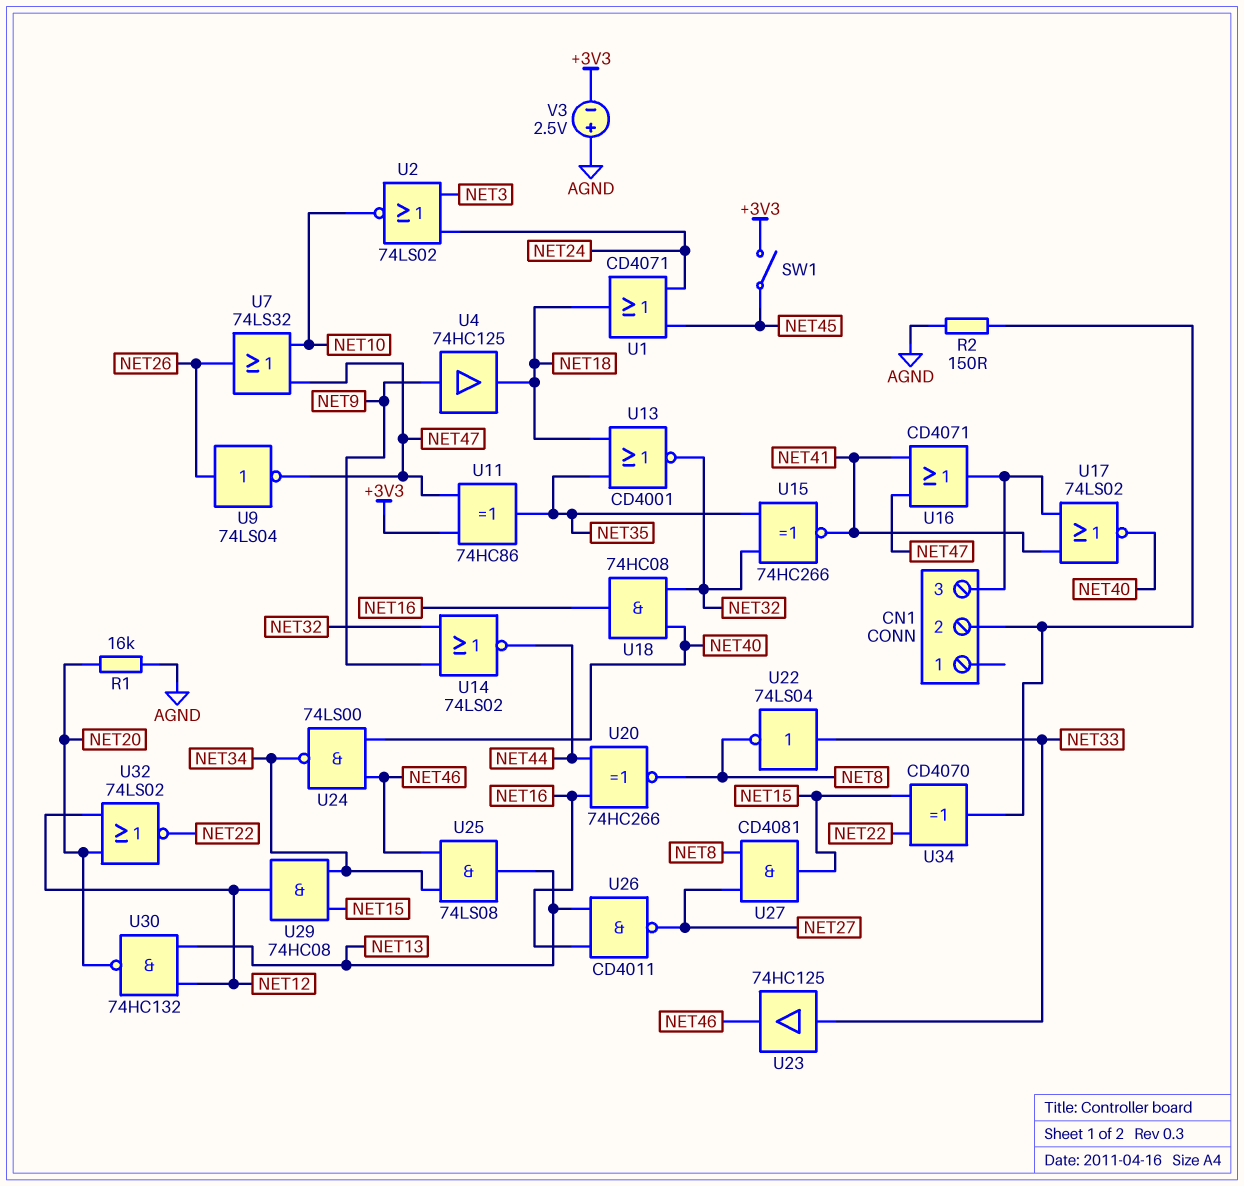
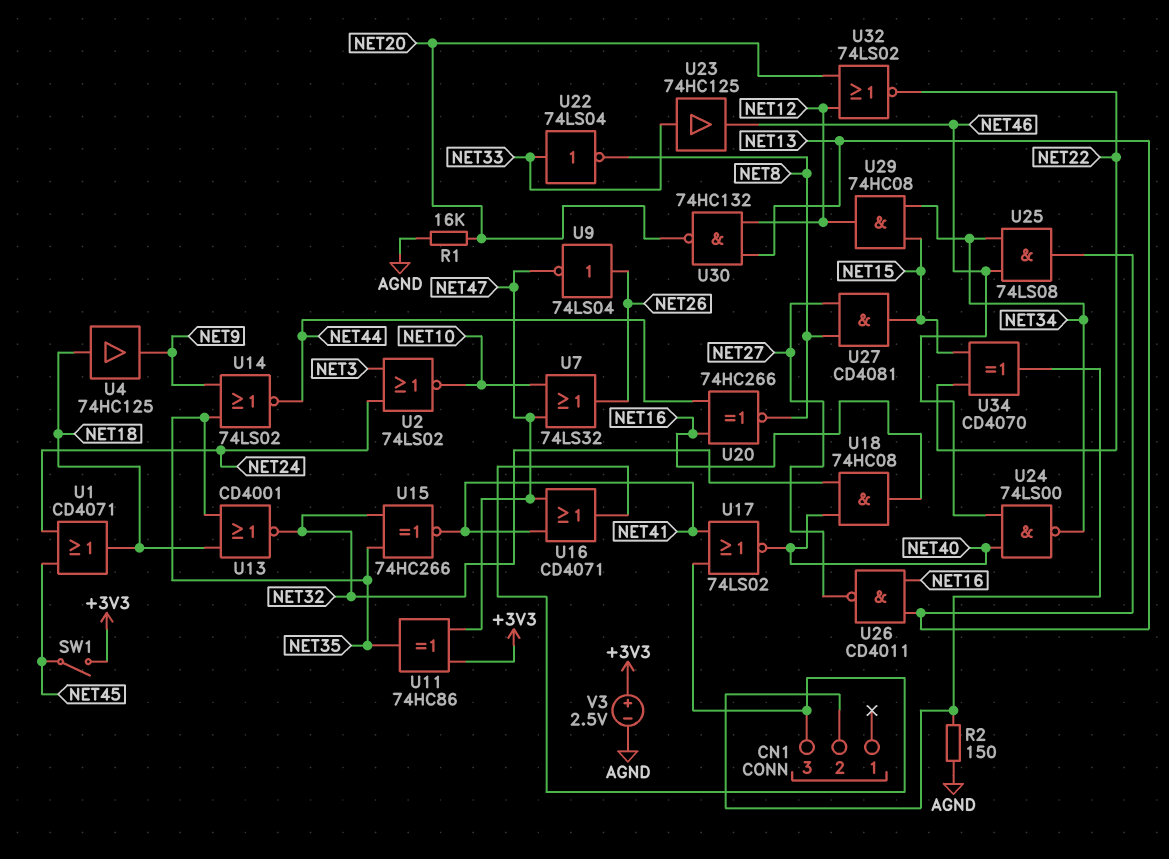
U4: buffer 74HC125 (in NET9, out NET18) -> buffer 74HC125 (in NET18, out NET9)
U14: NOR 74LS02 (in NET9, in NET32, out NET44) -> NOR 74LS02 (in NET9, in NET35, out NET44)
V3: 2.5V (plus AGND, minus +3V3) -> 2.5V (plus +3V3, minus AGND)

